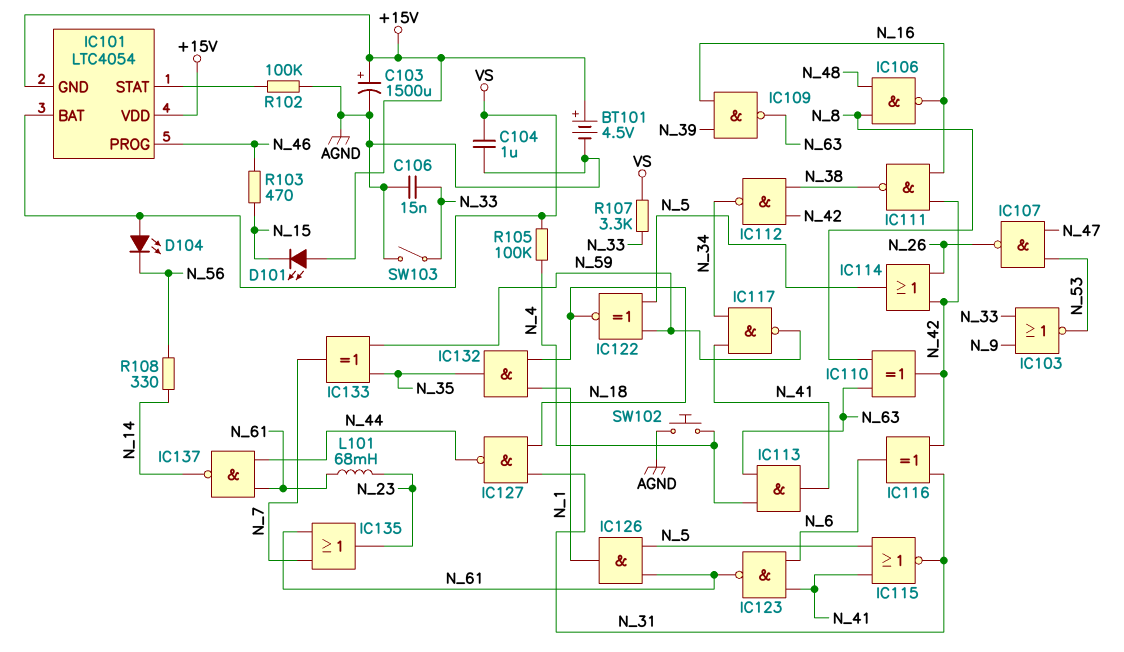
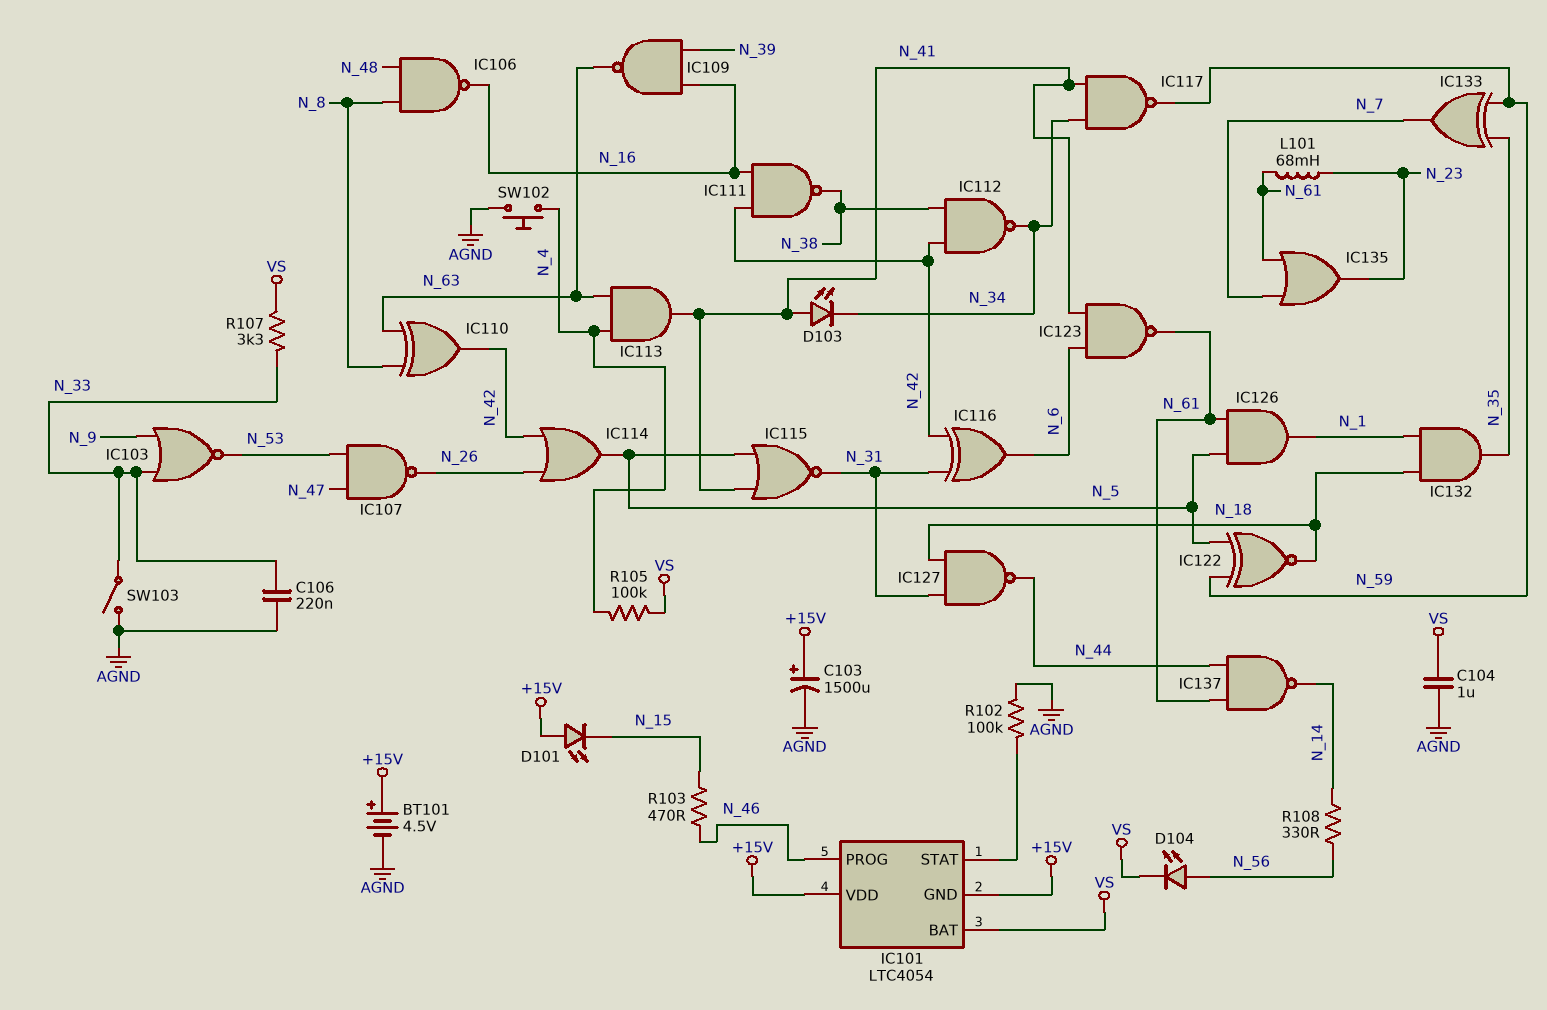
C106: 15nF (AGND, N_33) -> 220nF (AGND, N_33)
D103: none -> LED (A N_41, K N_34)
D104: LED (A VS, K N_56) -> LED (A N_56, K VS)

